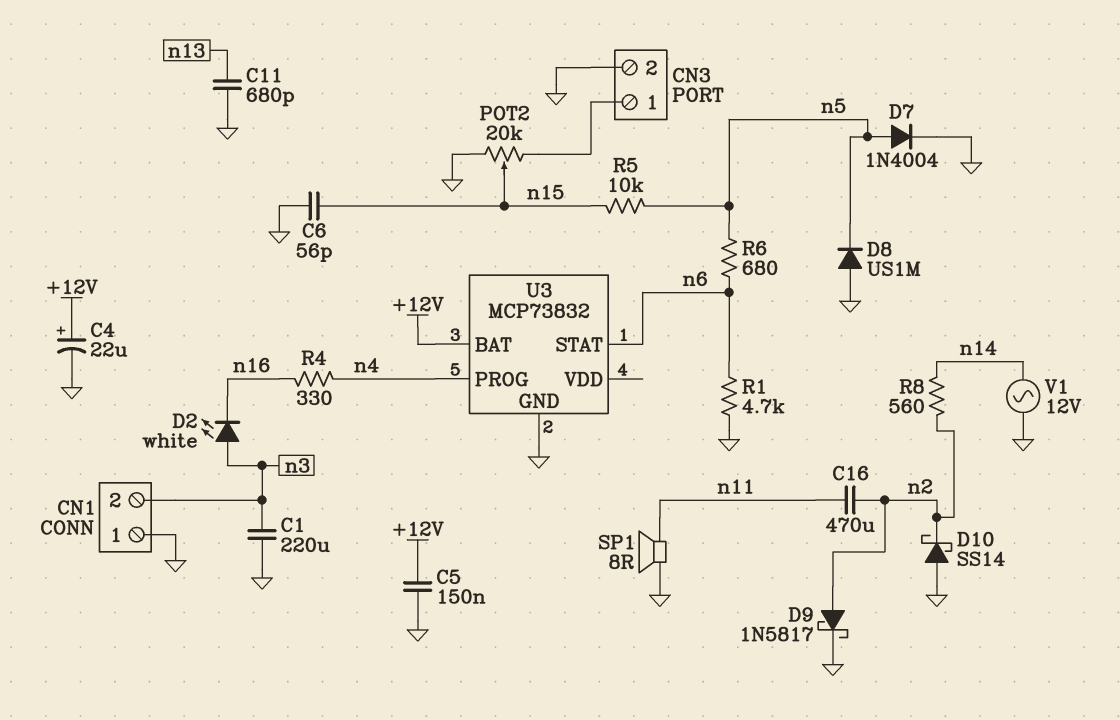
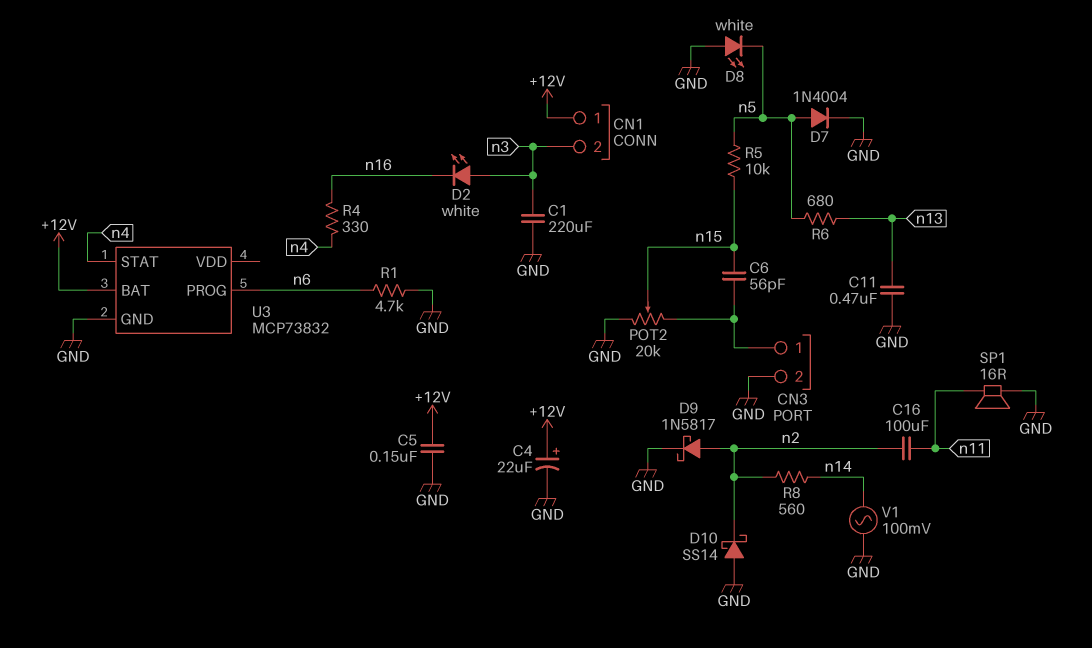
C6: 56pF (GND, n15) -> 56pF (CN3/1, n15)
C11: 680pF (GND, n13) -> 470nF (GND, n13)
C16: 470uF (n2, n11) -> 100uF (n2, n11)
CN1 pin 1: GND -> +12V
D8: diode US1M (A GND, K n5) -> LED white (A GND, K n5)
R6: 680 (n5, n6) -> 680 (n5, n13)
SP1: speaker 8R (GND, n11) -> speaker 16R (GND, n11)
U3 pin PROG: n4 -> n6
U3 pin STAT: n6 -> n4
V1: AC 12V (GND, n14) -> AC 100mV (GND, n14)

